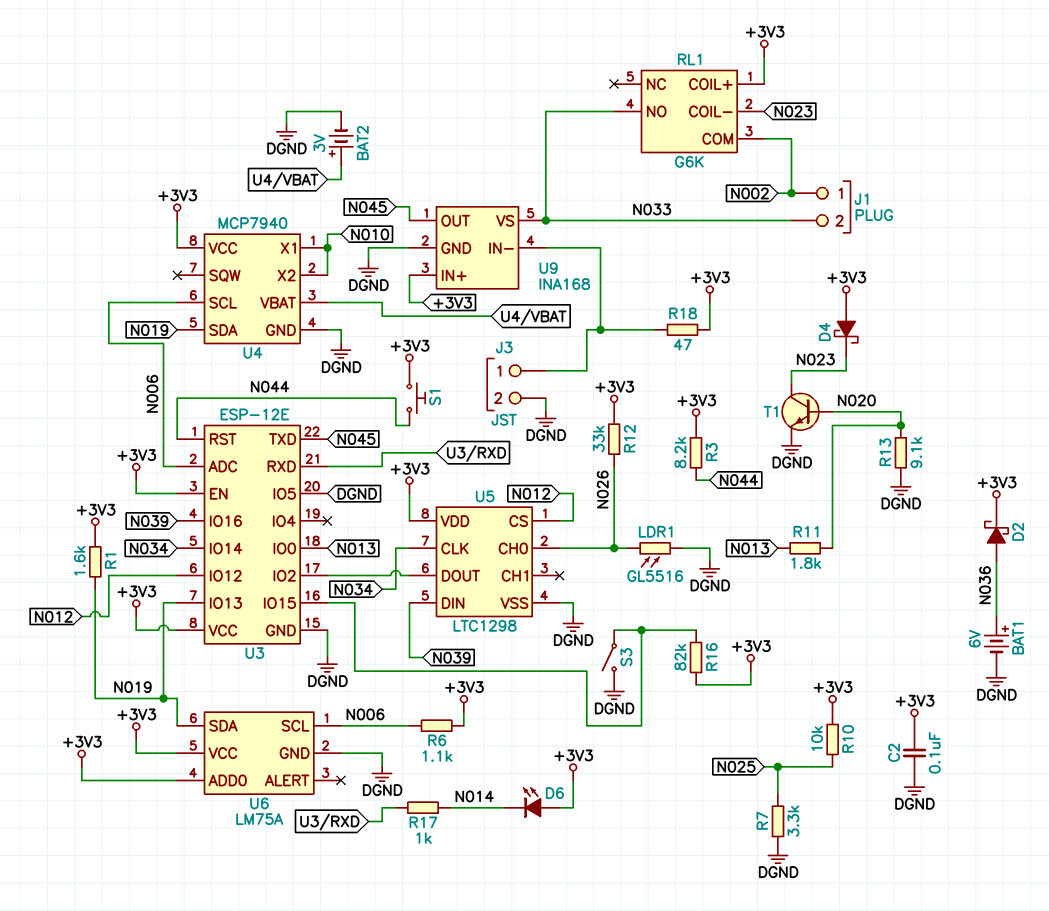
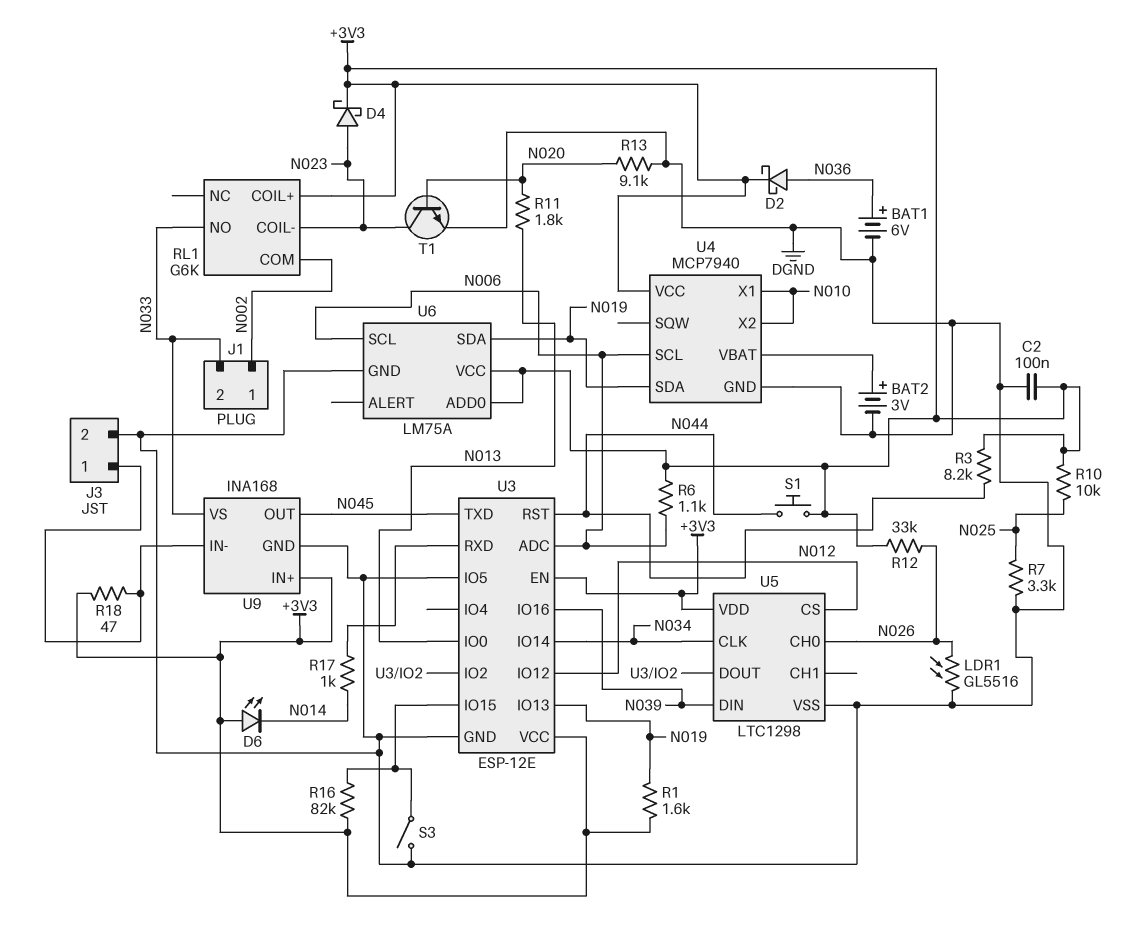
D4: schottky (A +3V3, K N023) -> schottky (A N023, K +3V3)

